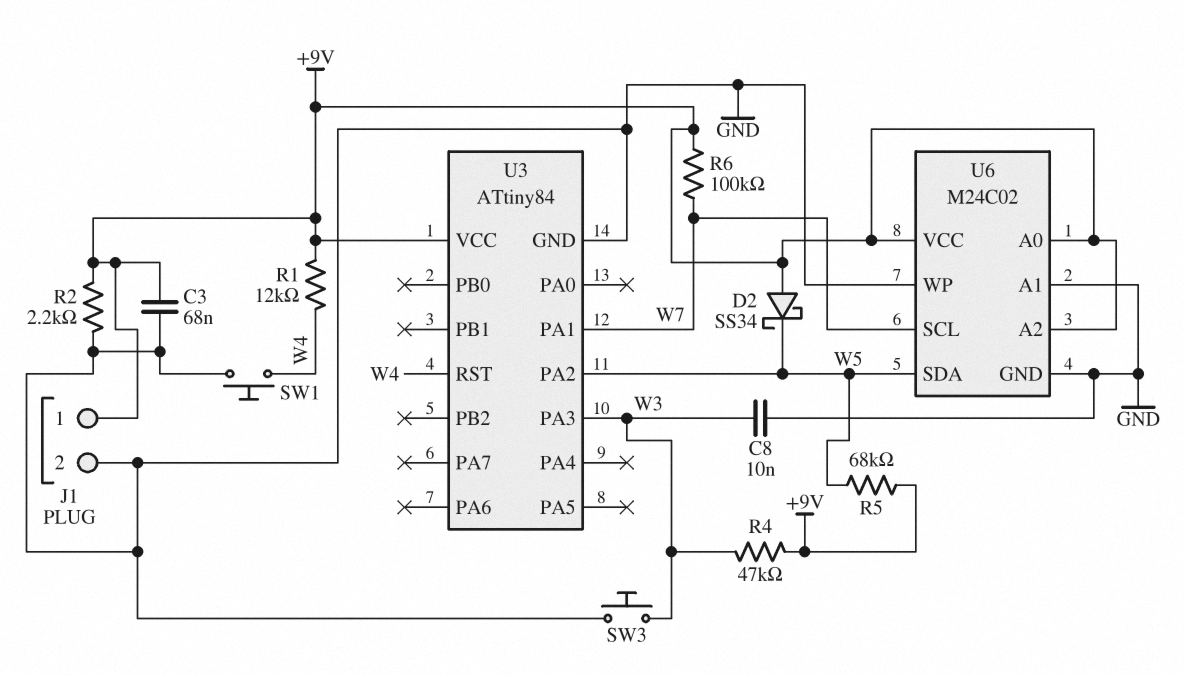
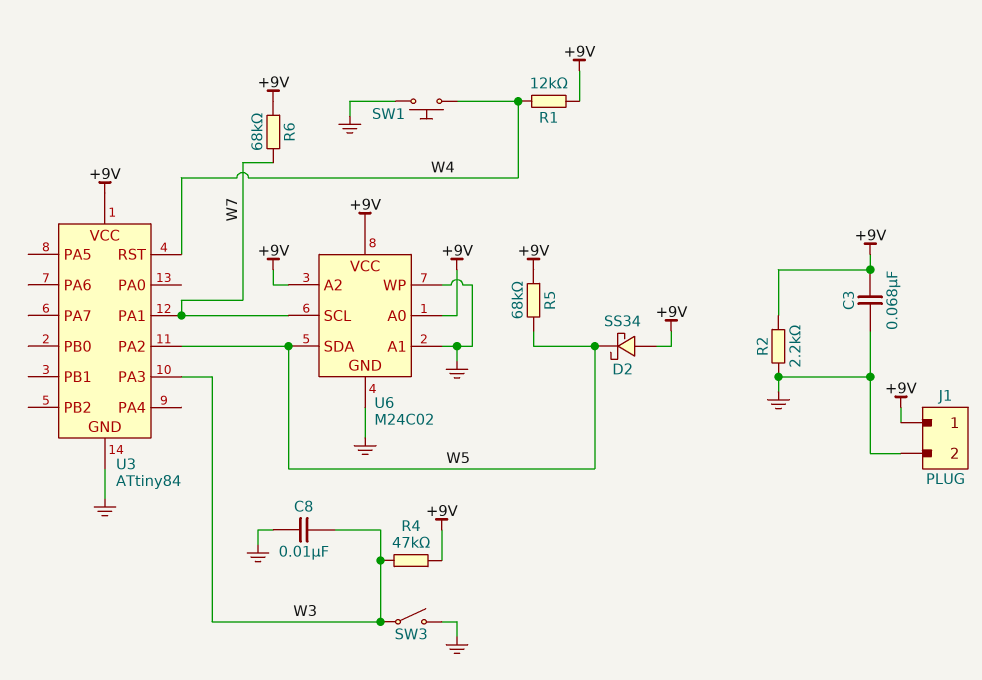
R6: 100k (+9V, W7) -> 68k (+9V, W7)
SW3: button (GND, W3) -> switch (GND, W3)

